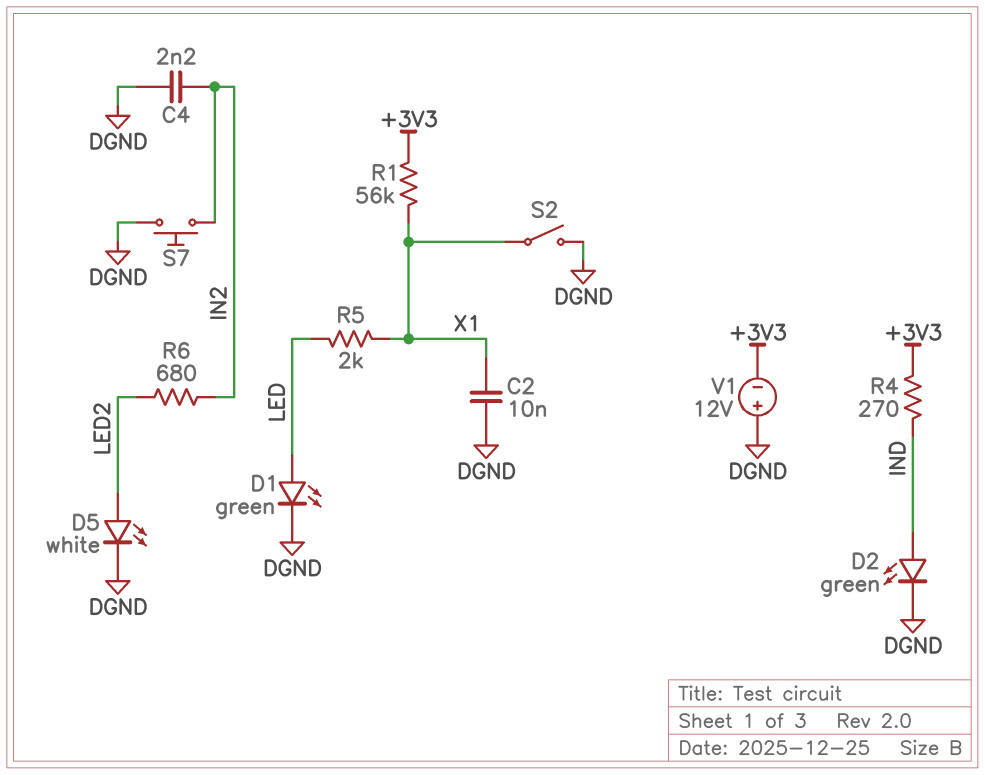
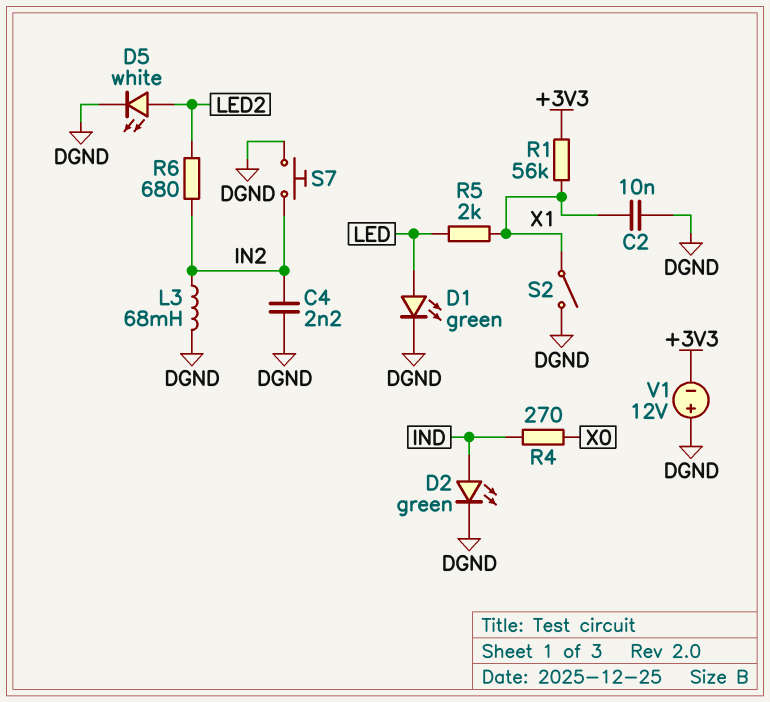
L3: none -> 68mH (DGND, IN2)
R4: 270 (+3V3, IND) -> 270 (IND, X0)

